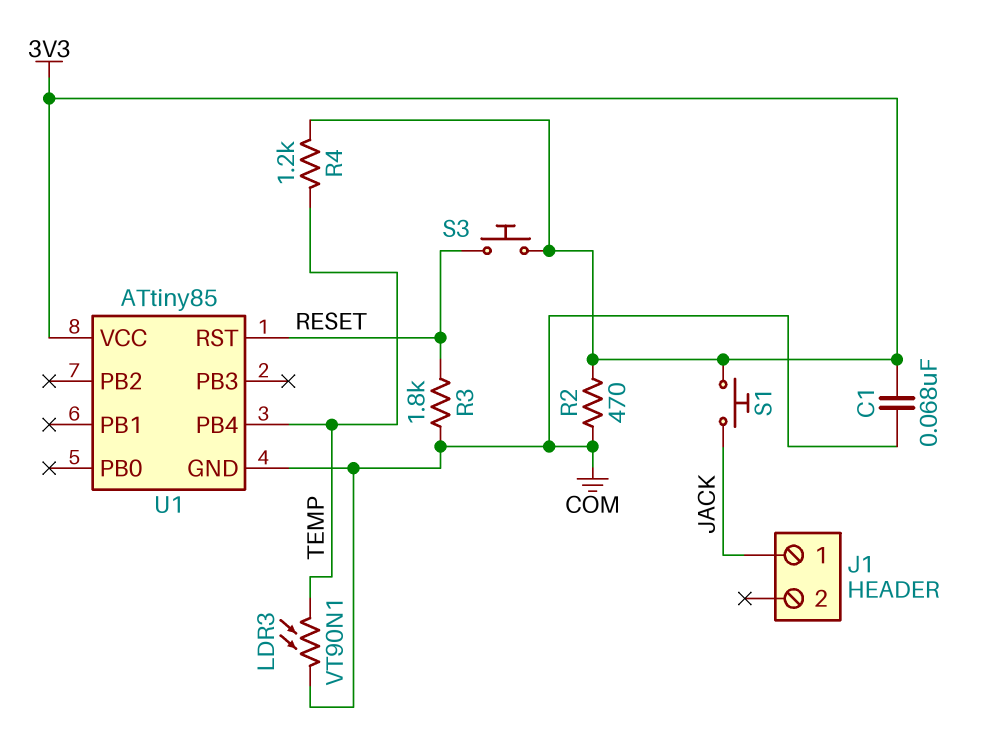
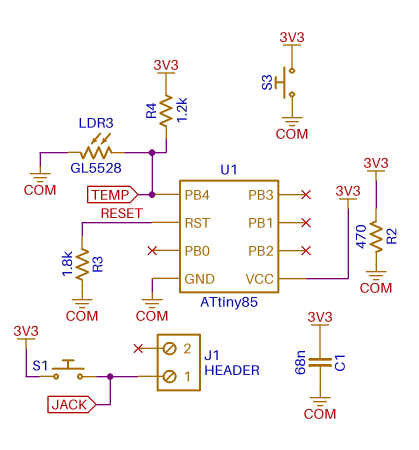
LDR3: VT90N1 (COM, TEMP) -> GL5528 (COM, TEMP)
S3: button (3V3, RESET) -> button (3V3, COM)

